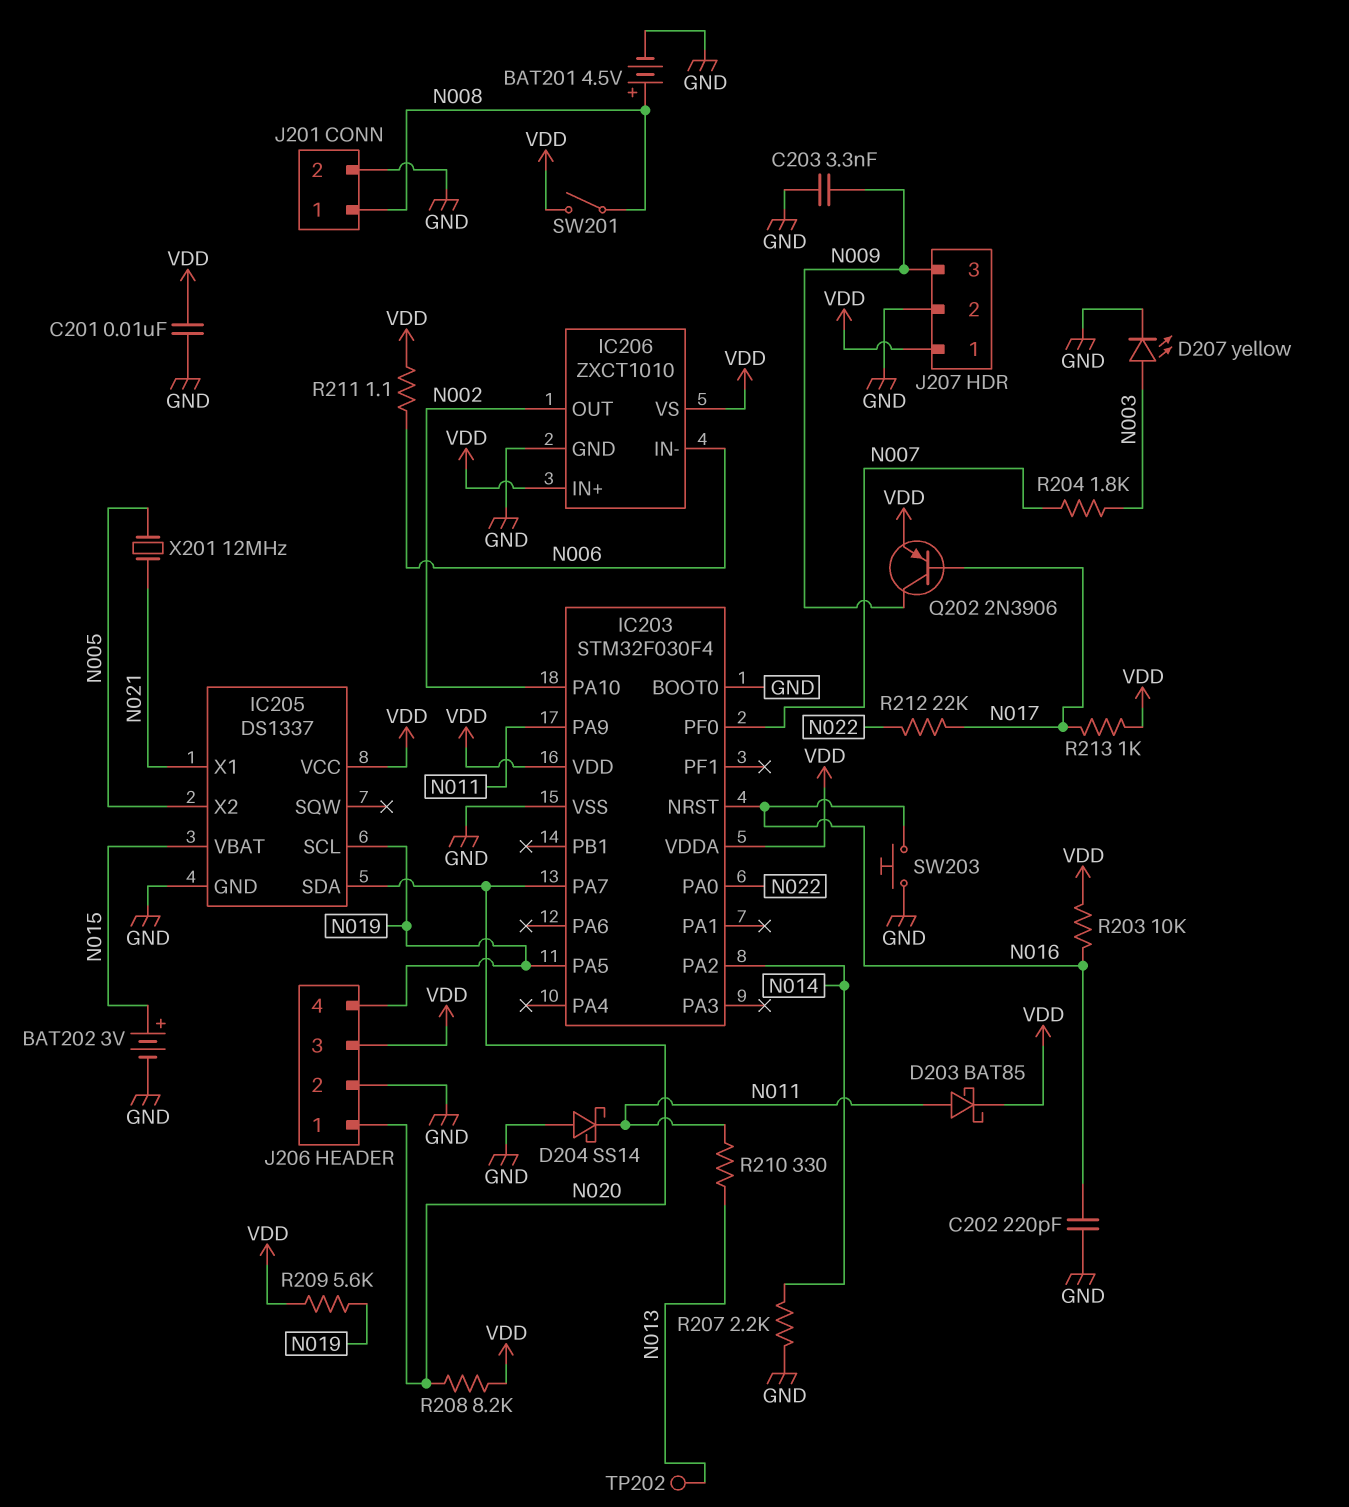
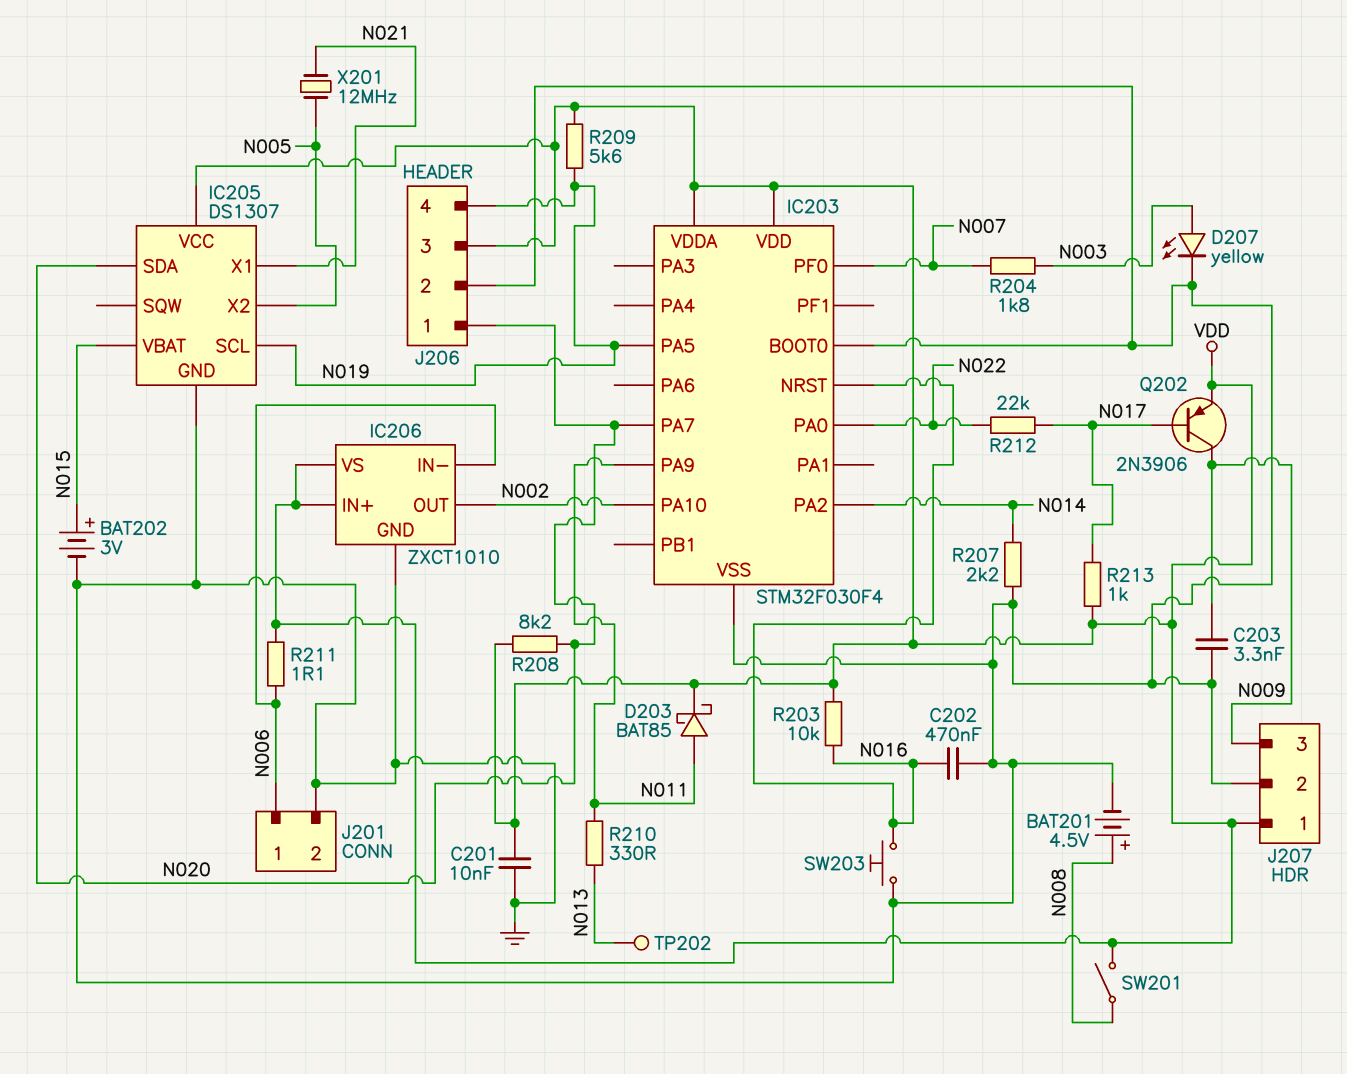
C202: 220pF (GND, N016) -> 470nF (GND, N016)
D204: schottky SS14 (A GND, K N011) -> none
IC205: DS1337 -> DS1307
J201 pin 1: N008 -> N006

